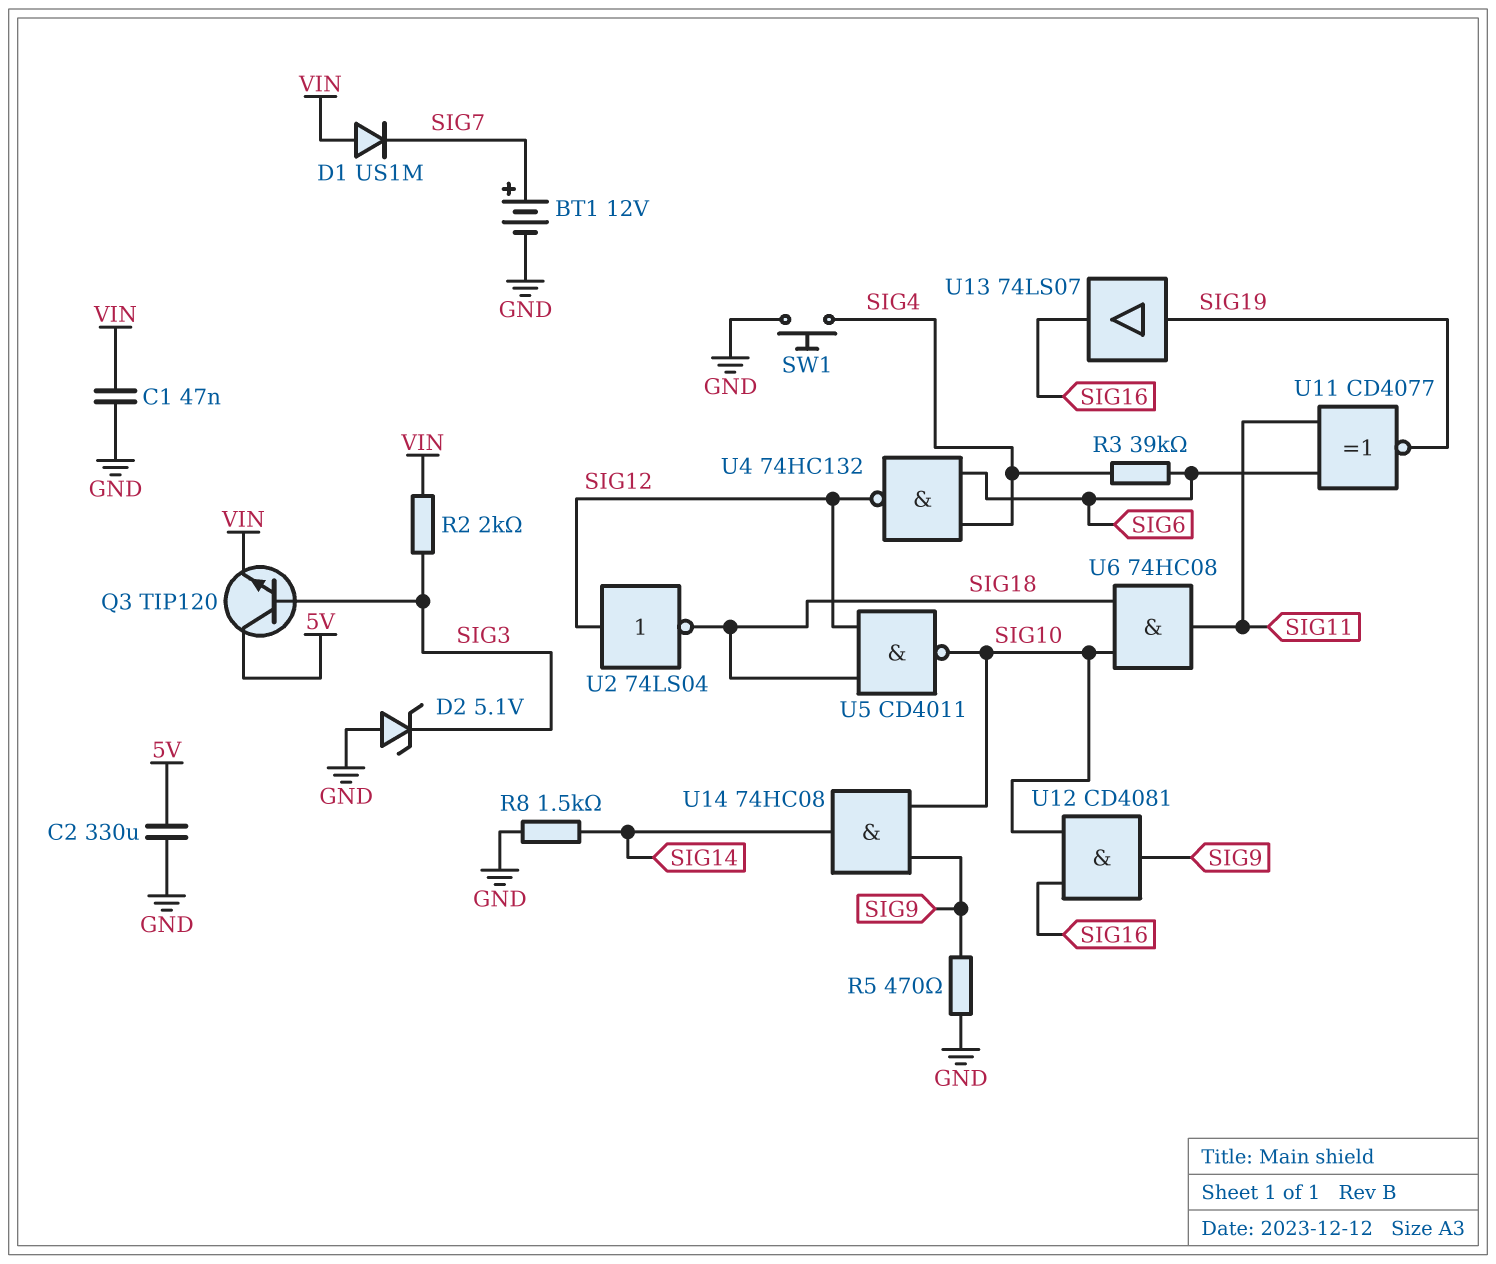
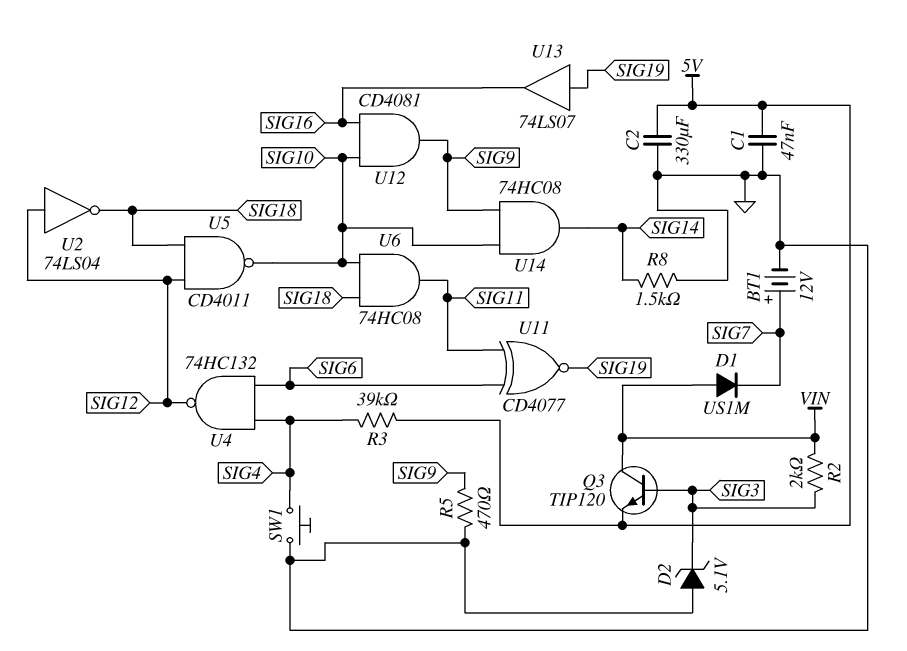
C1: 47nF (GND, VIN) -> 47nF (5V, GND)
Q3: NPN TIP120 (B SIG3, C 5V, E VIN) -> NPN TIP120 (B SIG3, C VIN, E 5V)
R3: 39k (SIG4, SIG6) -> 39k (5V, SIG4)

